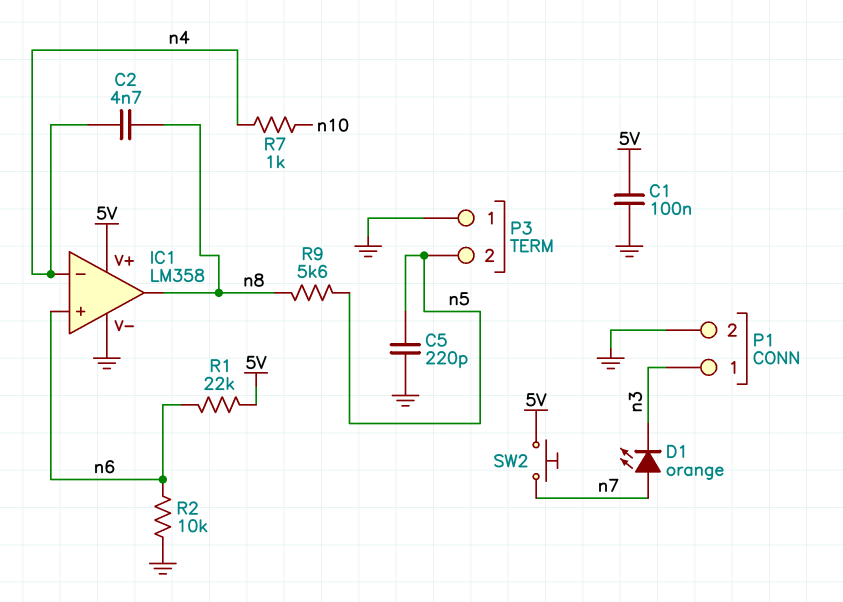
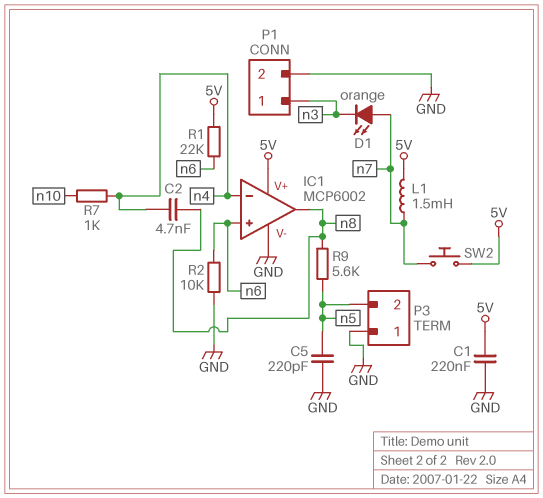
C1: 100nF (5V, GND) -> 220nF (5V, GND)
IC1: LM358 -> MCP6002
L1: none -> 1.5mH (5V, n7)

